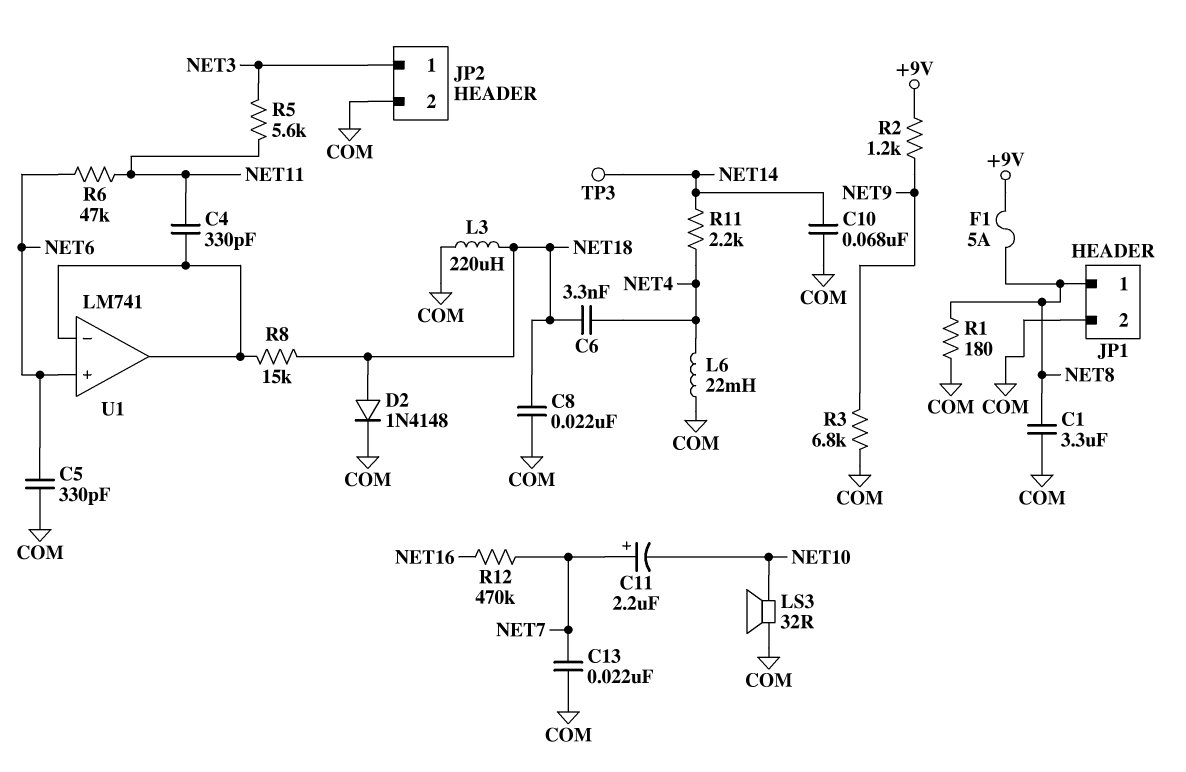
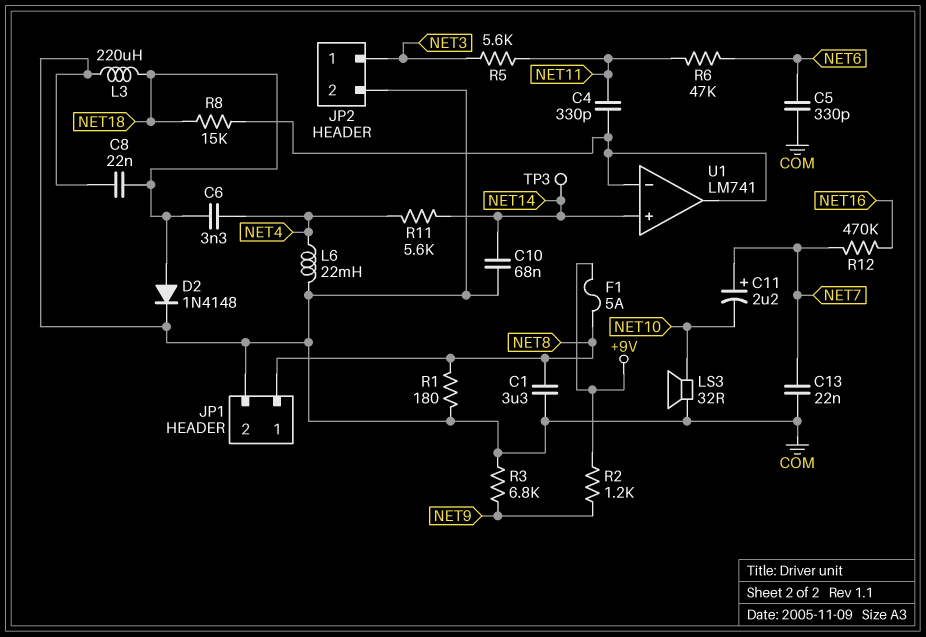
R11: 2.2k (NET4, NET14) -> 5.6k (NET4, NET14)
U1 pin in+: NET6 -> NET14

